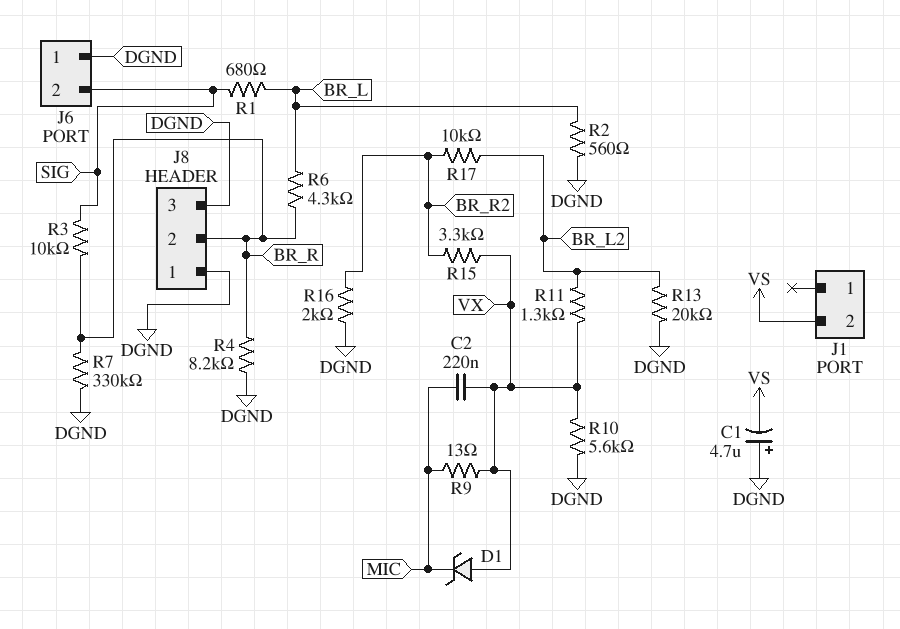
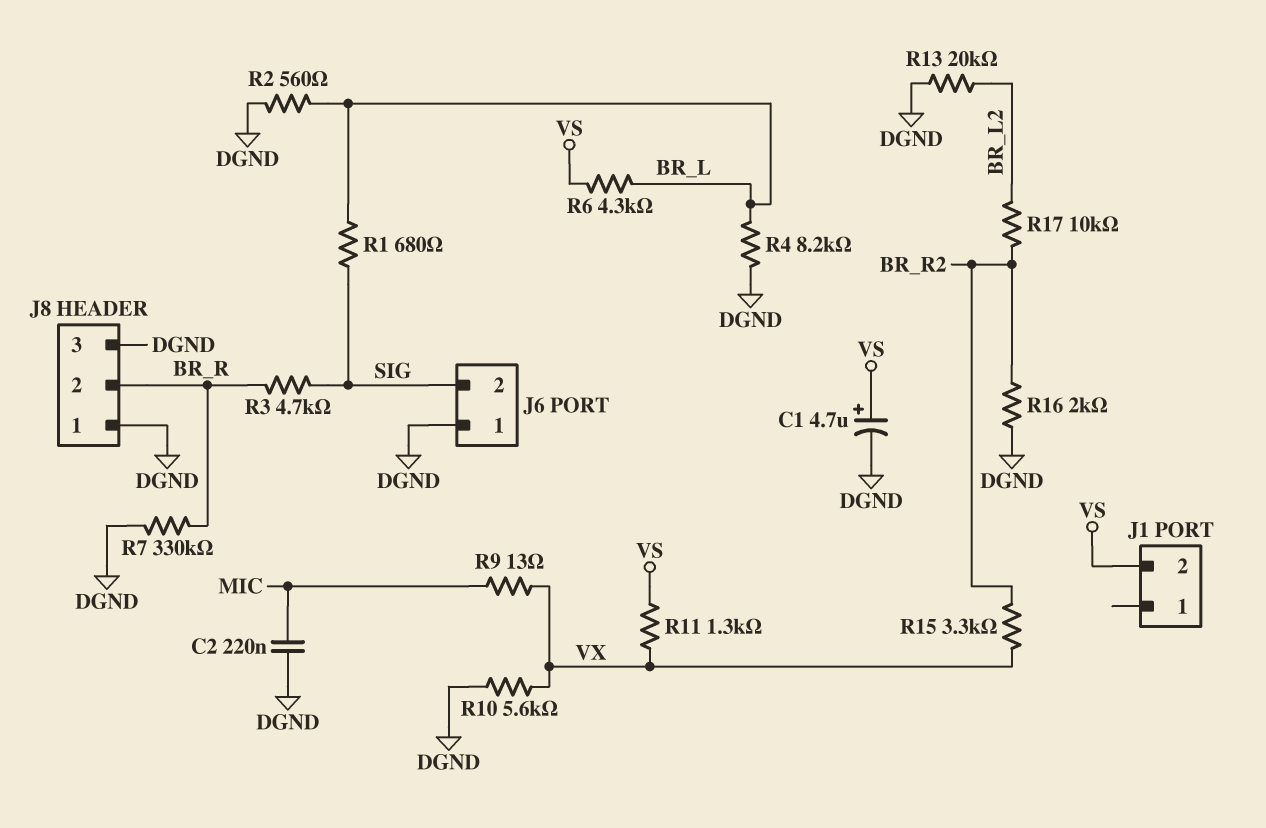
C1: 4.7uF (plus DGND, minus VS) -> 4.7uF (plus VS, minus DGND)
C2: 220nF (MIC, VX) -> 220nF (DGND, MIC)
D1: zener (A VX, K MIC) -> none
R3: 10k (BR_R, SIG) -> 4.7k (BR_R, SIG)
R4: 8.2k (BR_R, DGND) -> 8.2k (BR_L, DGND)
R6: 4.3k (BR_L, BR_R) -> 4.3k (BR_L, VS)
R11: 1.3k (BR_L2, VX) -> 1.3k (VS, VX)

